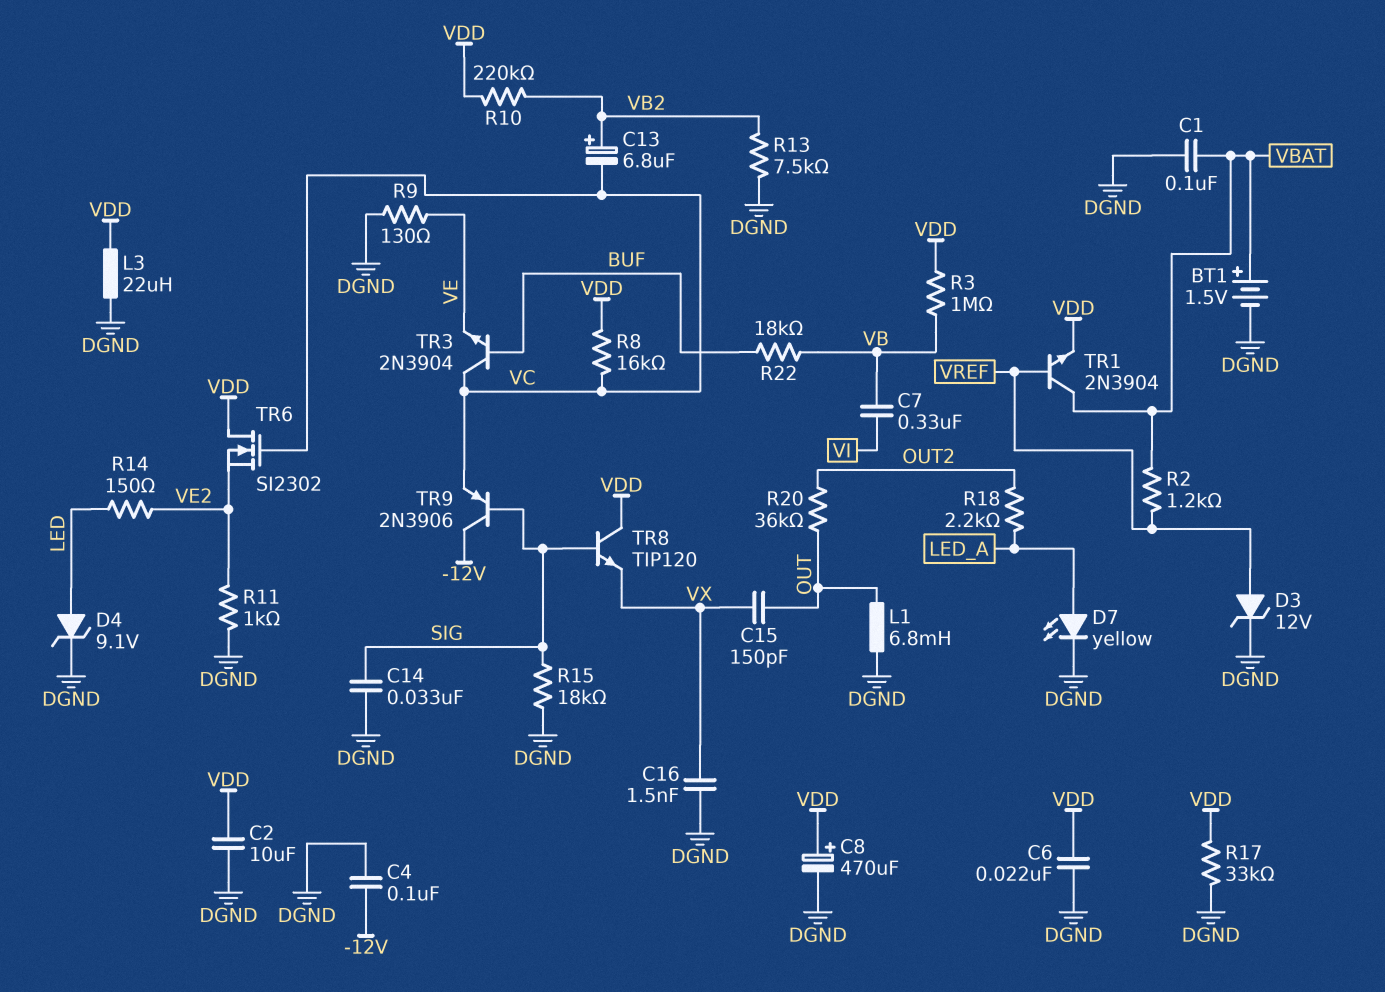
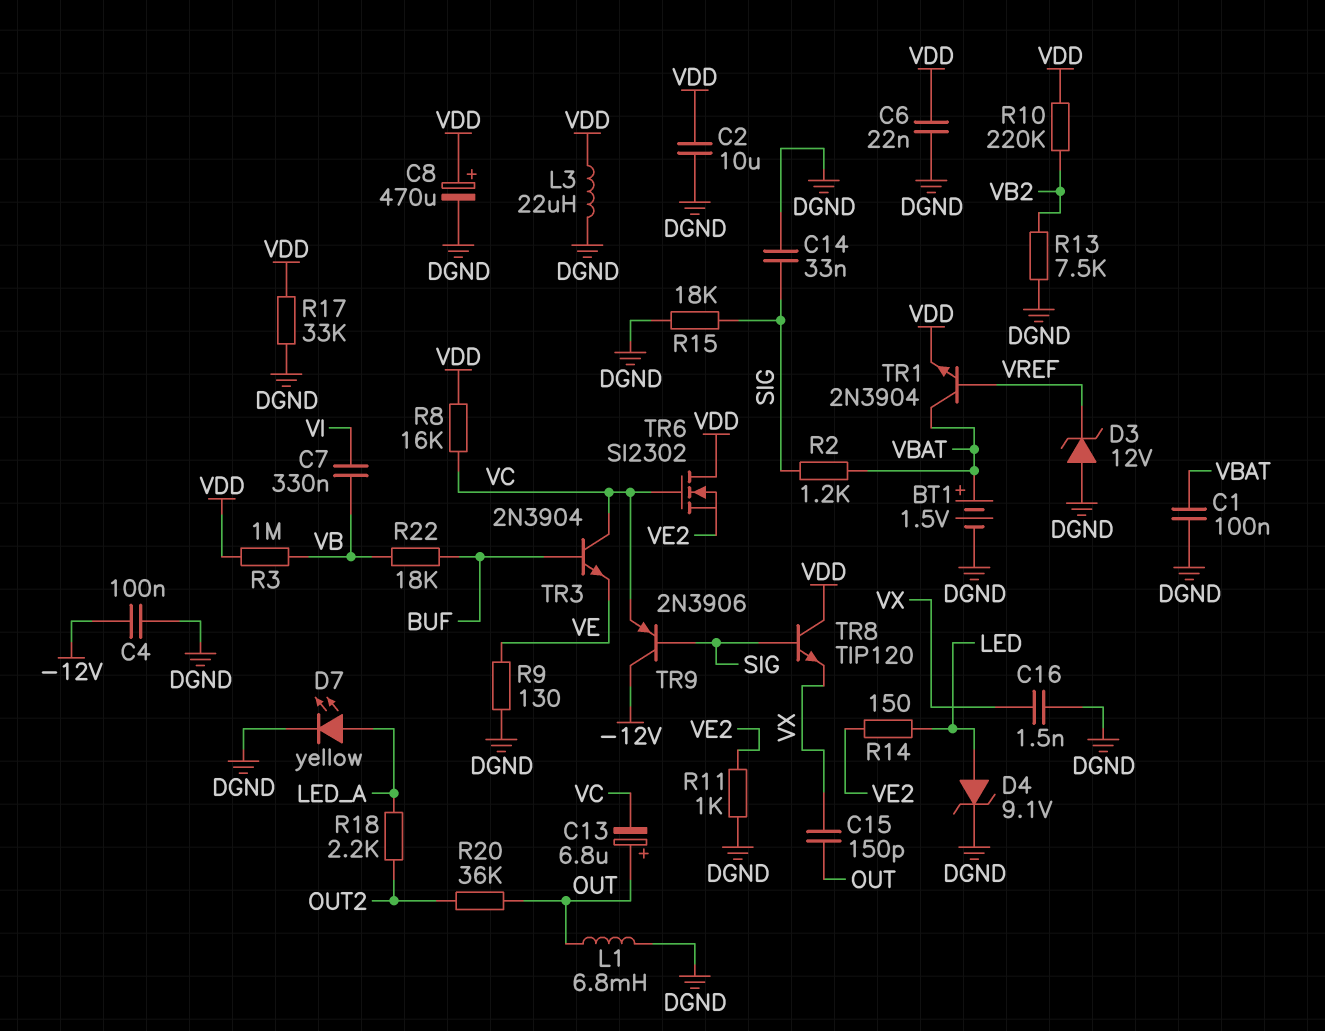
C13: 6.8uF (plus VB2, minus VC) -> 6.8uF (plus OUT, minus VC)
D3: zener 12V (A VREF, K DGND) -> zener 12V (A DGND, K VREF)
R2: 1.2k (VBAT, VREF) -> 1.2k (SIG, VBAT)

